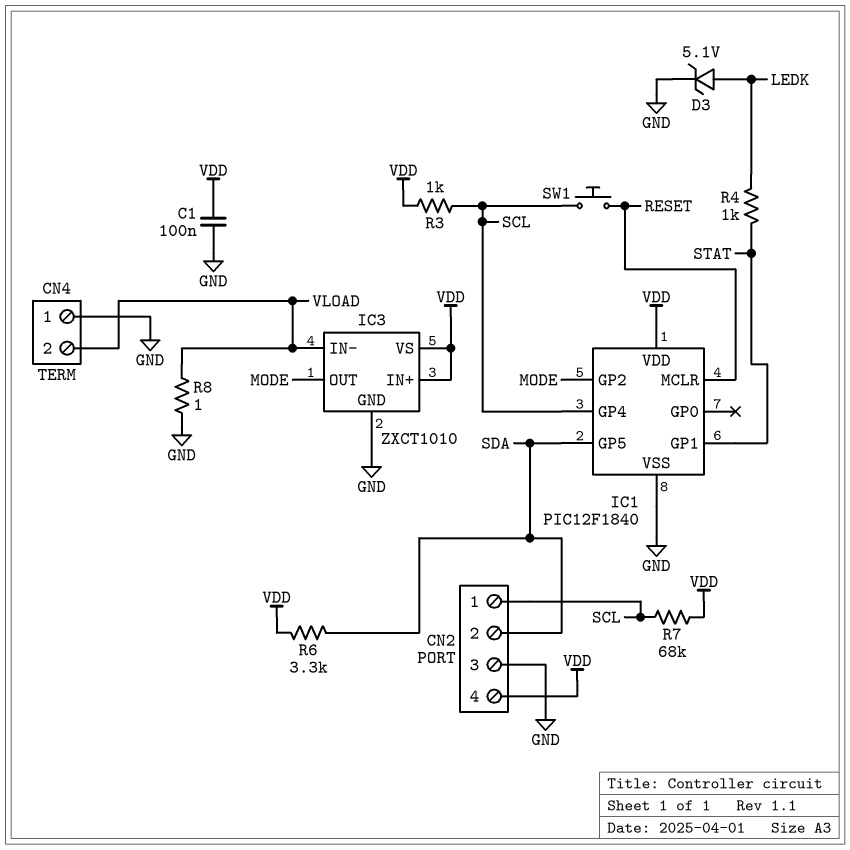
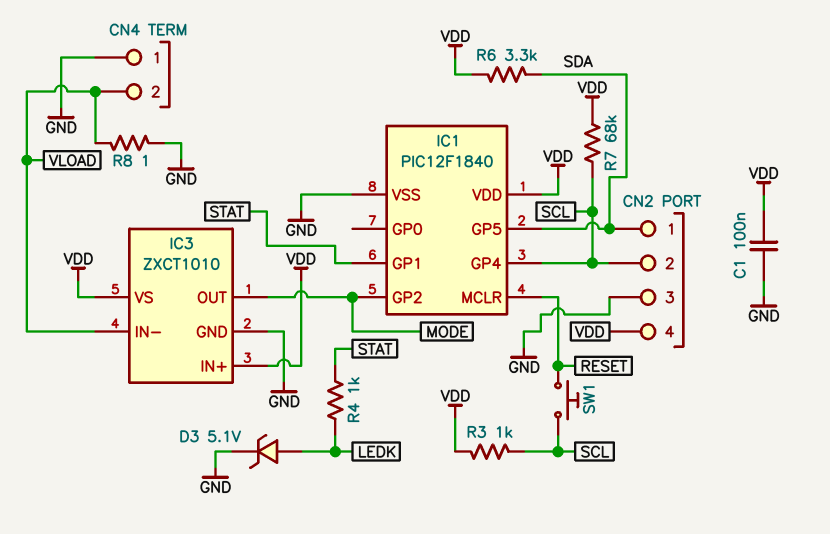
CN2 pin 1: SCL -> SDA
CN2 pin 2: SDA -> SCL

